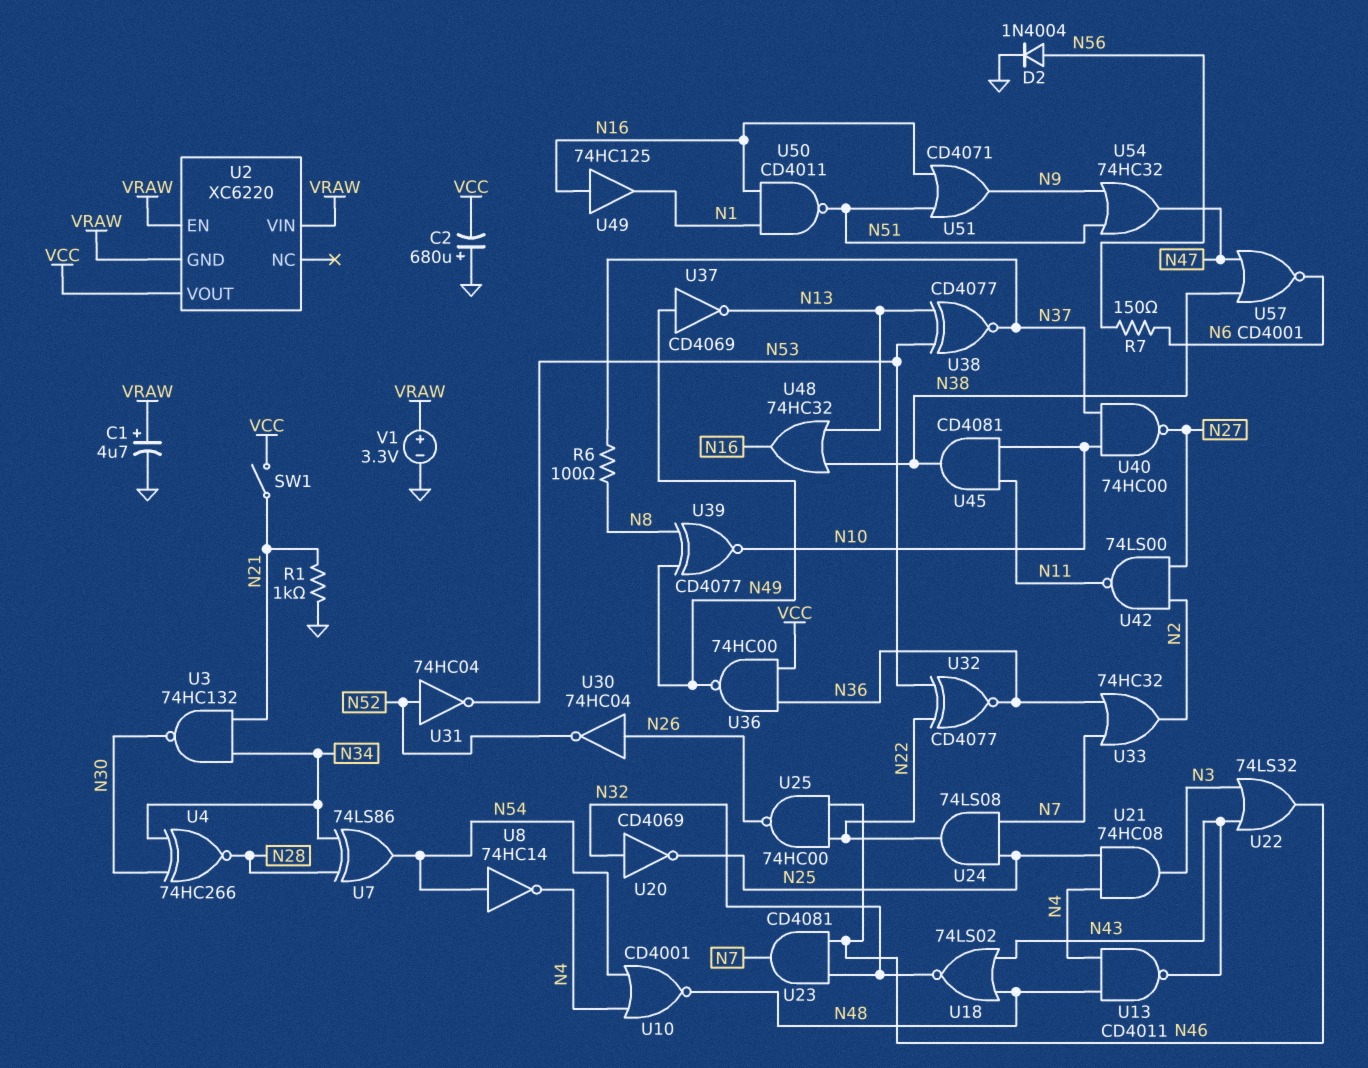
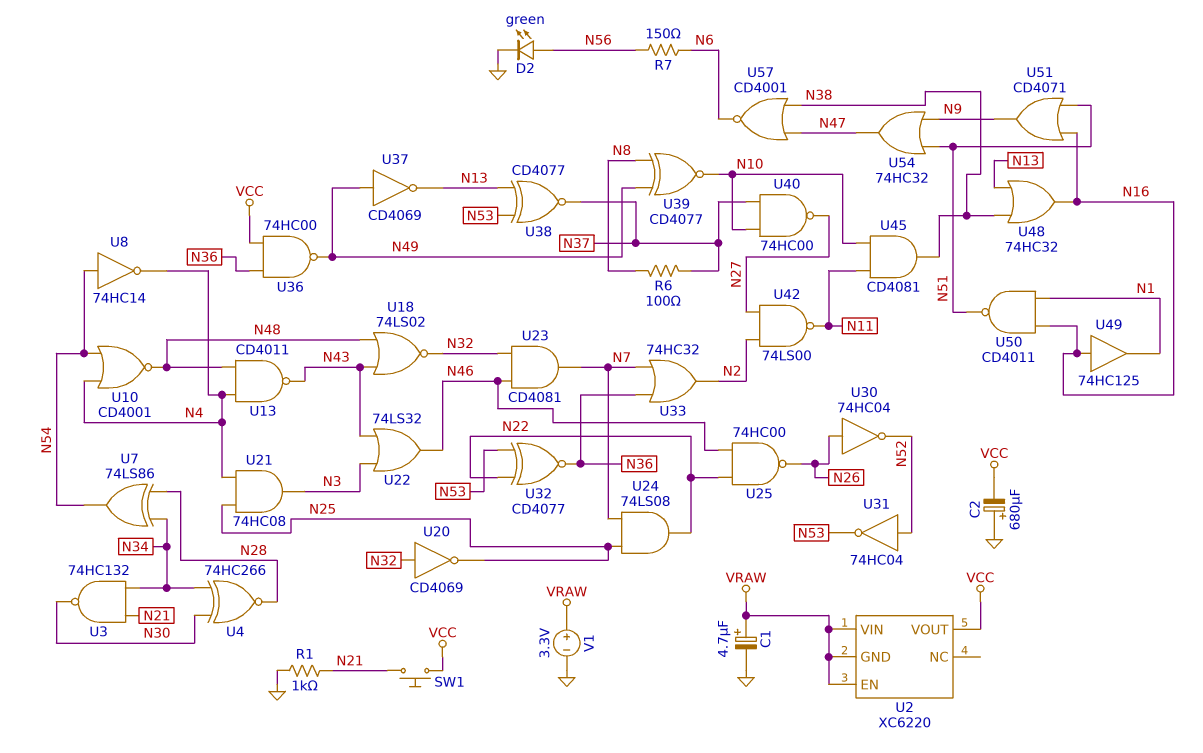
D2: diode 1N4004 (A N56, K GND) -> LED green (A N56, K GND)
SW1: switch (N21, VCC) -> button (N21, VCC)

